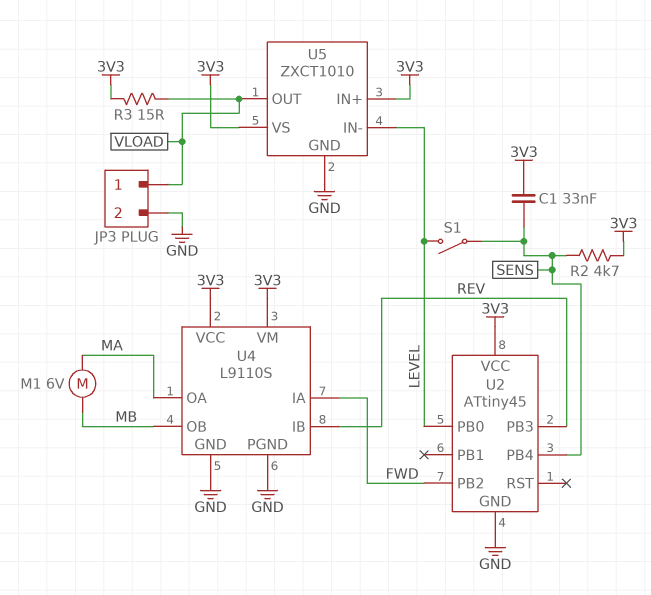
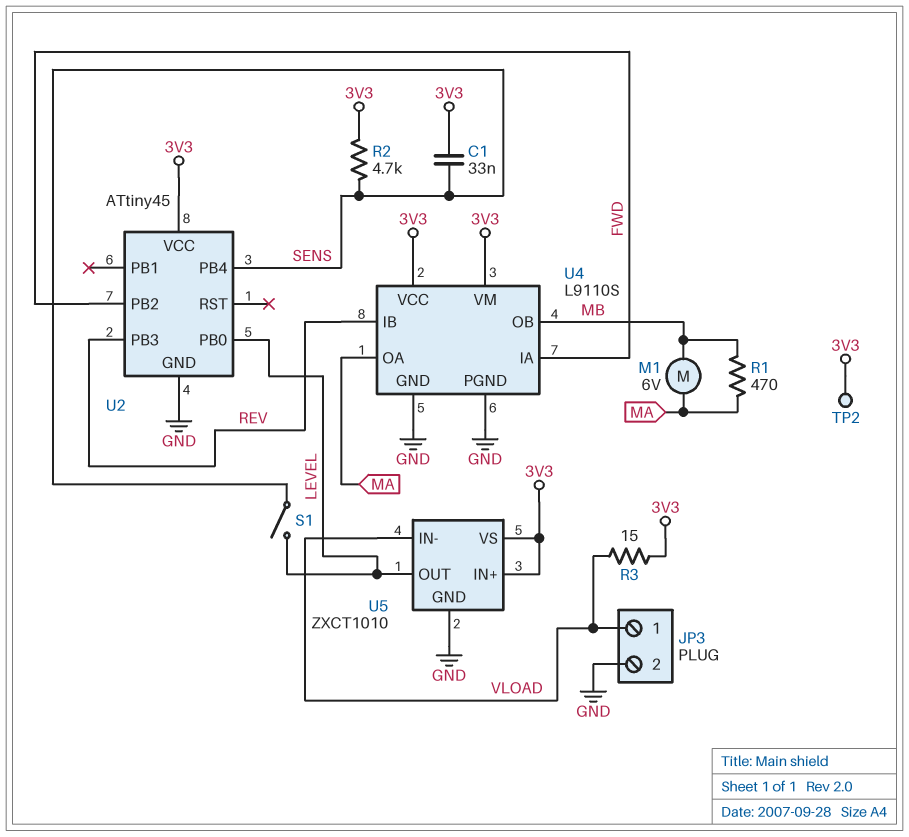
R1: none -> 470 (MA, MB)
TP2: none -> test point (3V3)
U5 pin IN-: LEVEL -> VLOAD
U5 pin OUT: VLOAD -> LEVEL

